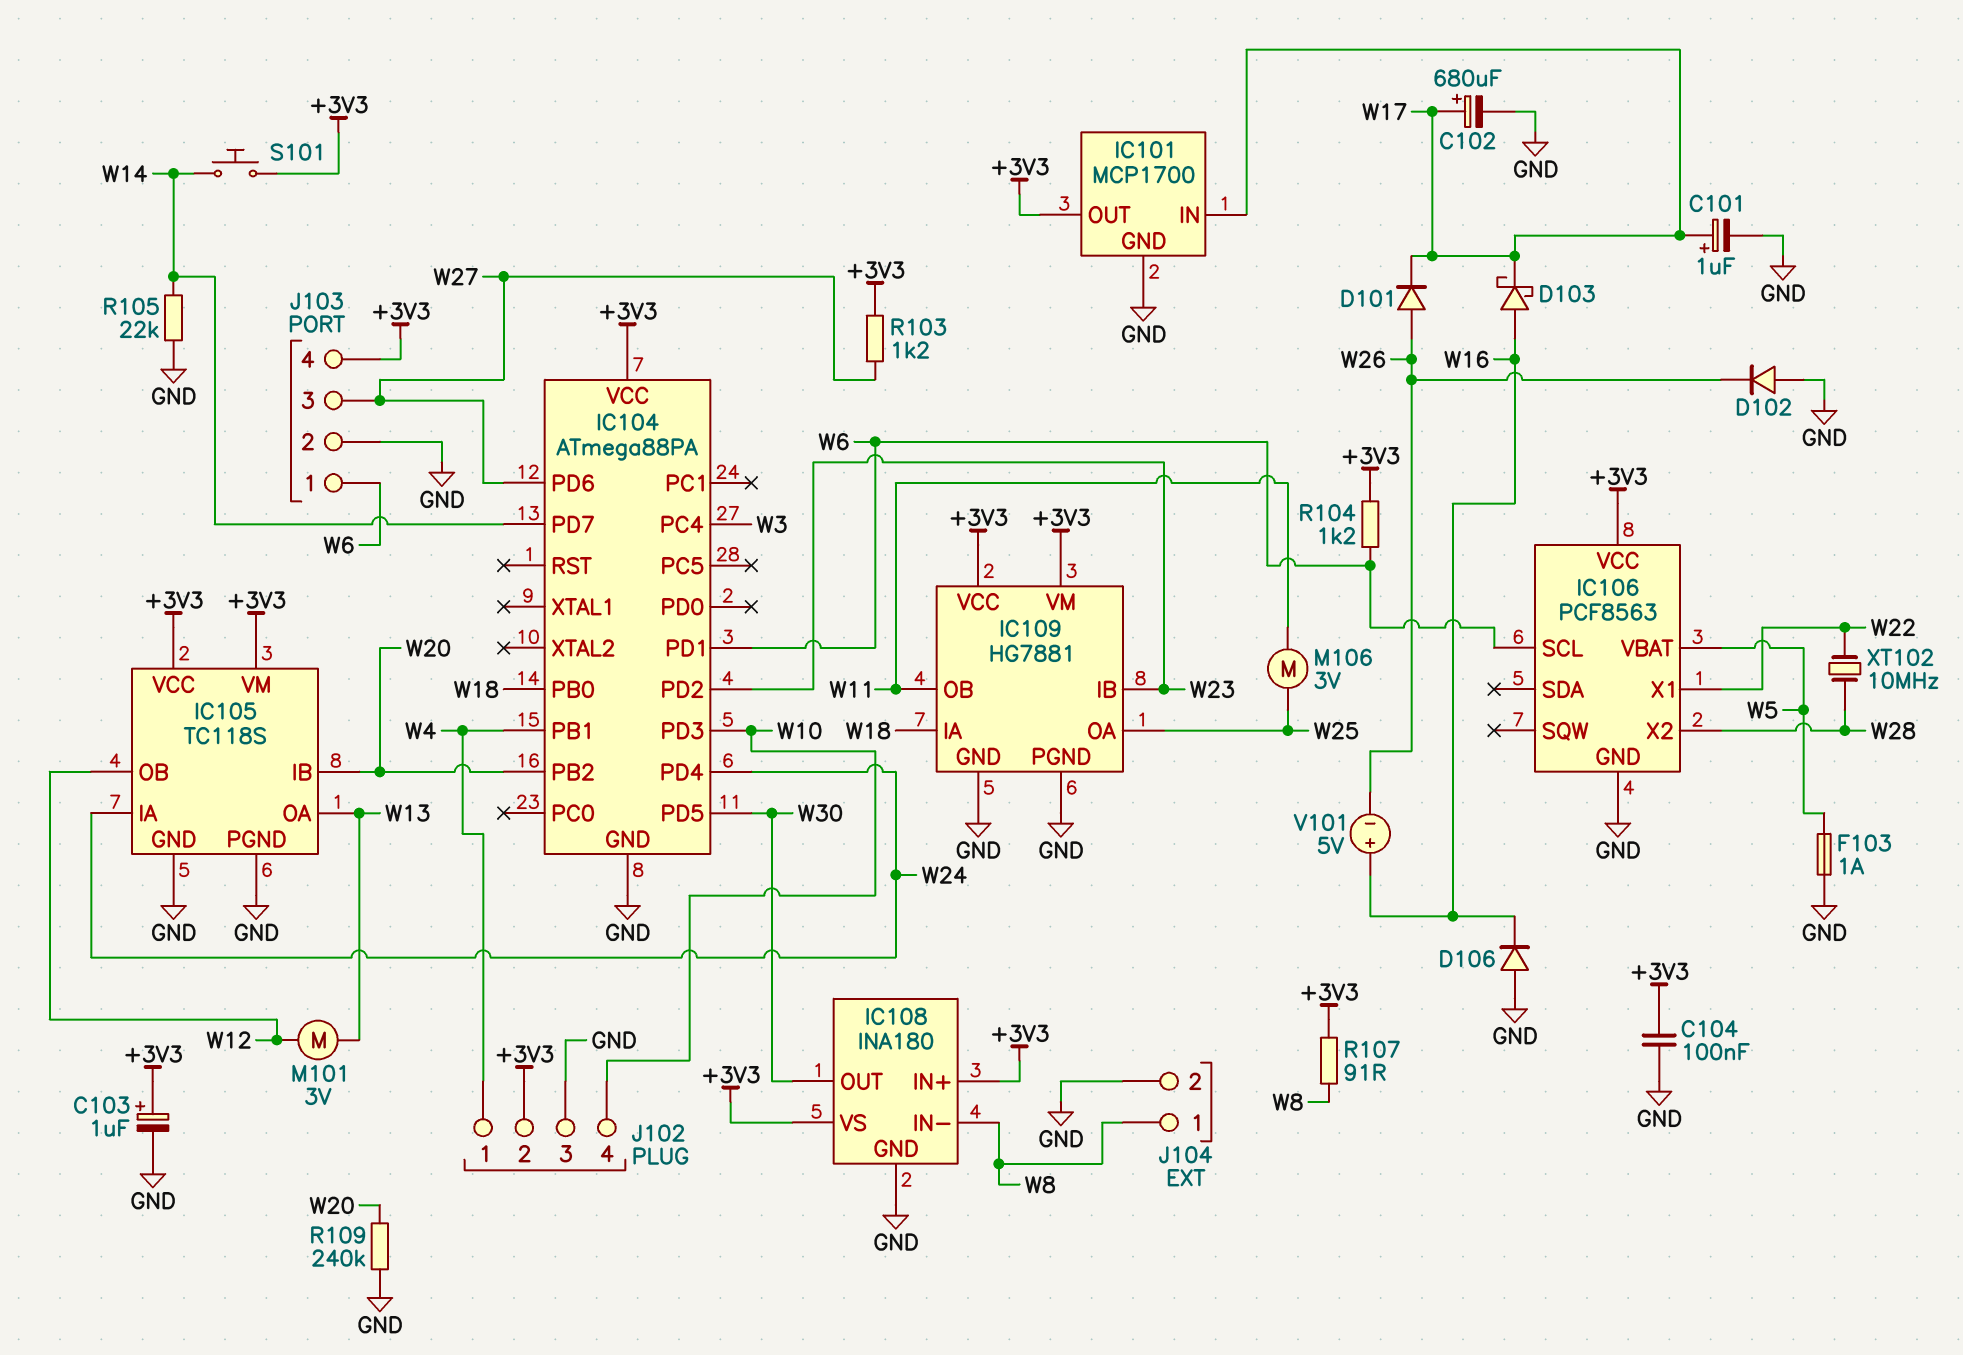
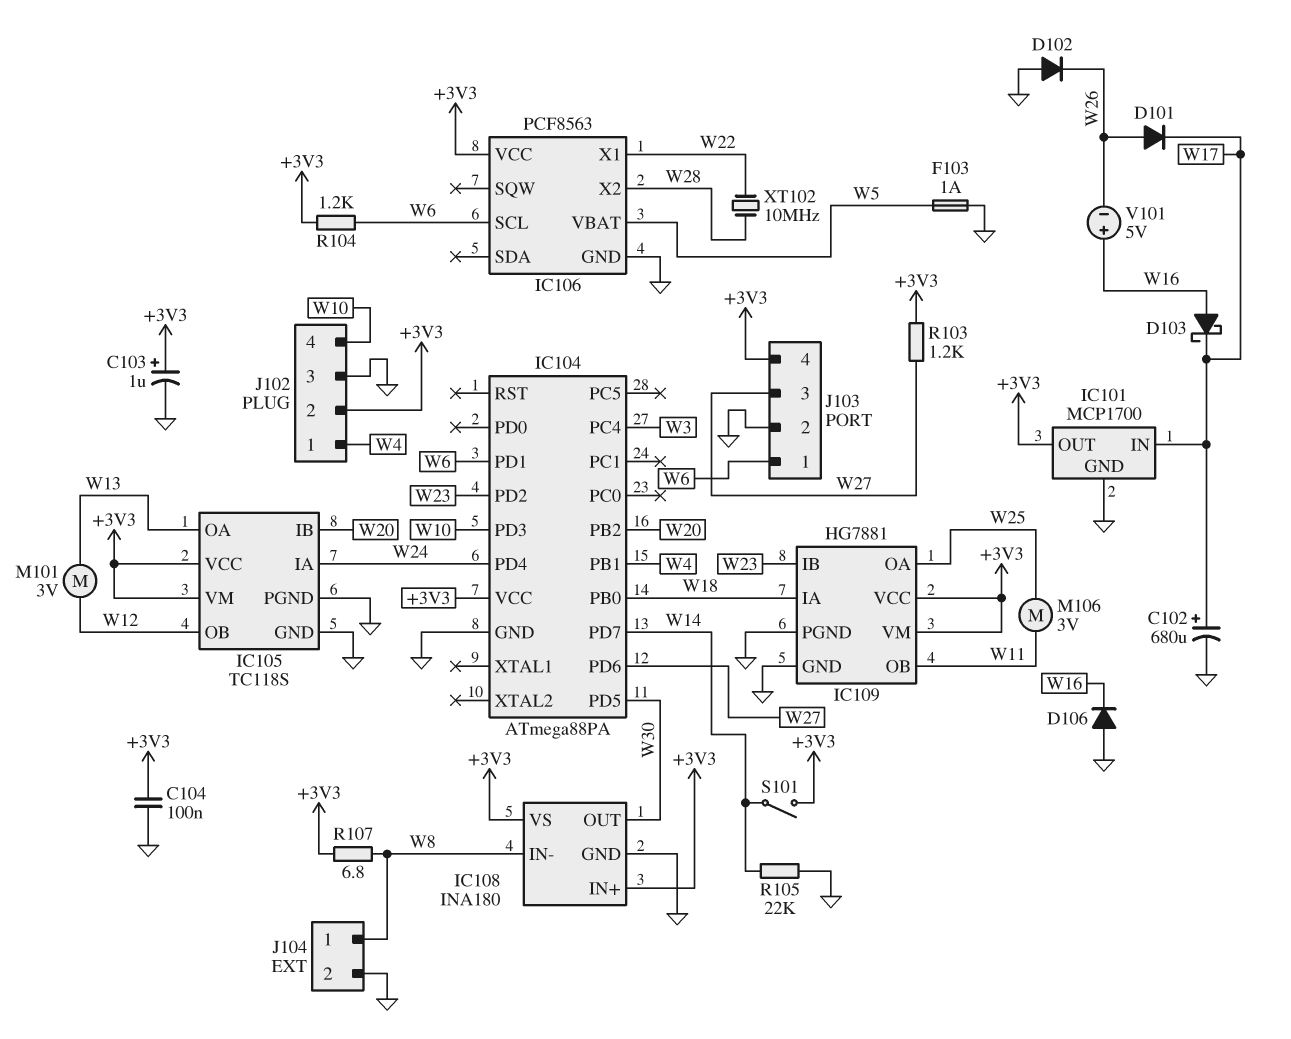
C101: 1uF (plus W17, minus GND) -> none
R107: 91 (+3V3, W8) -> 6.8 (+3V3, W8)
R109: 240k (GND, W20) -> none
S101: button (+3V3, W14) -> switch (+3V3, W14)

